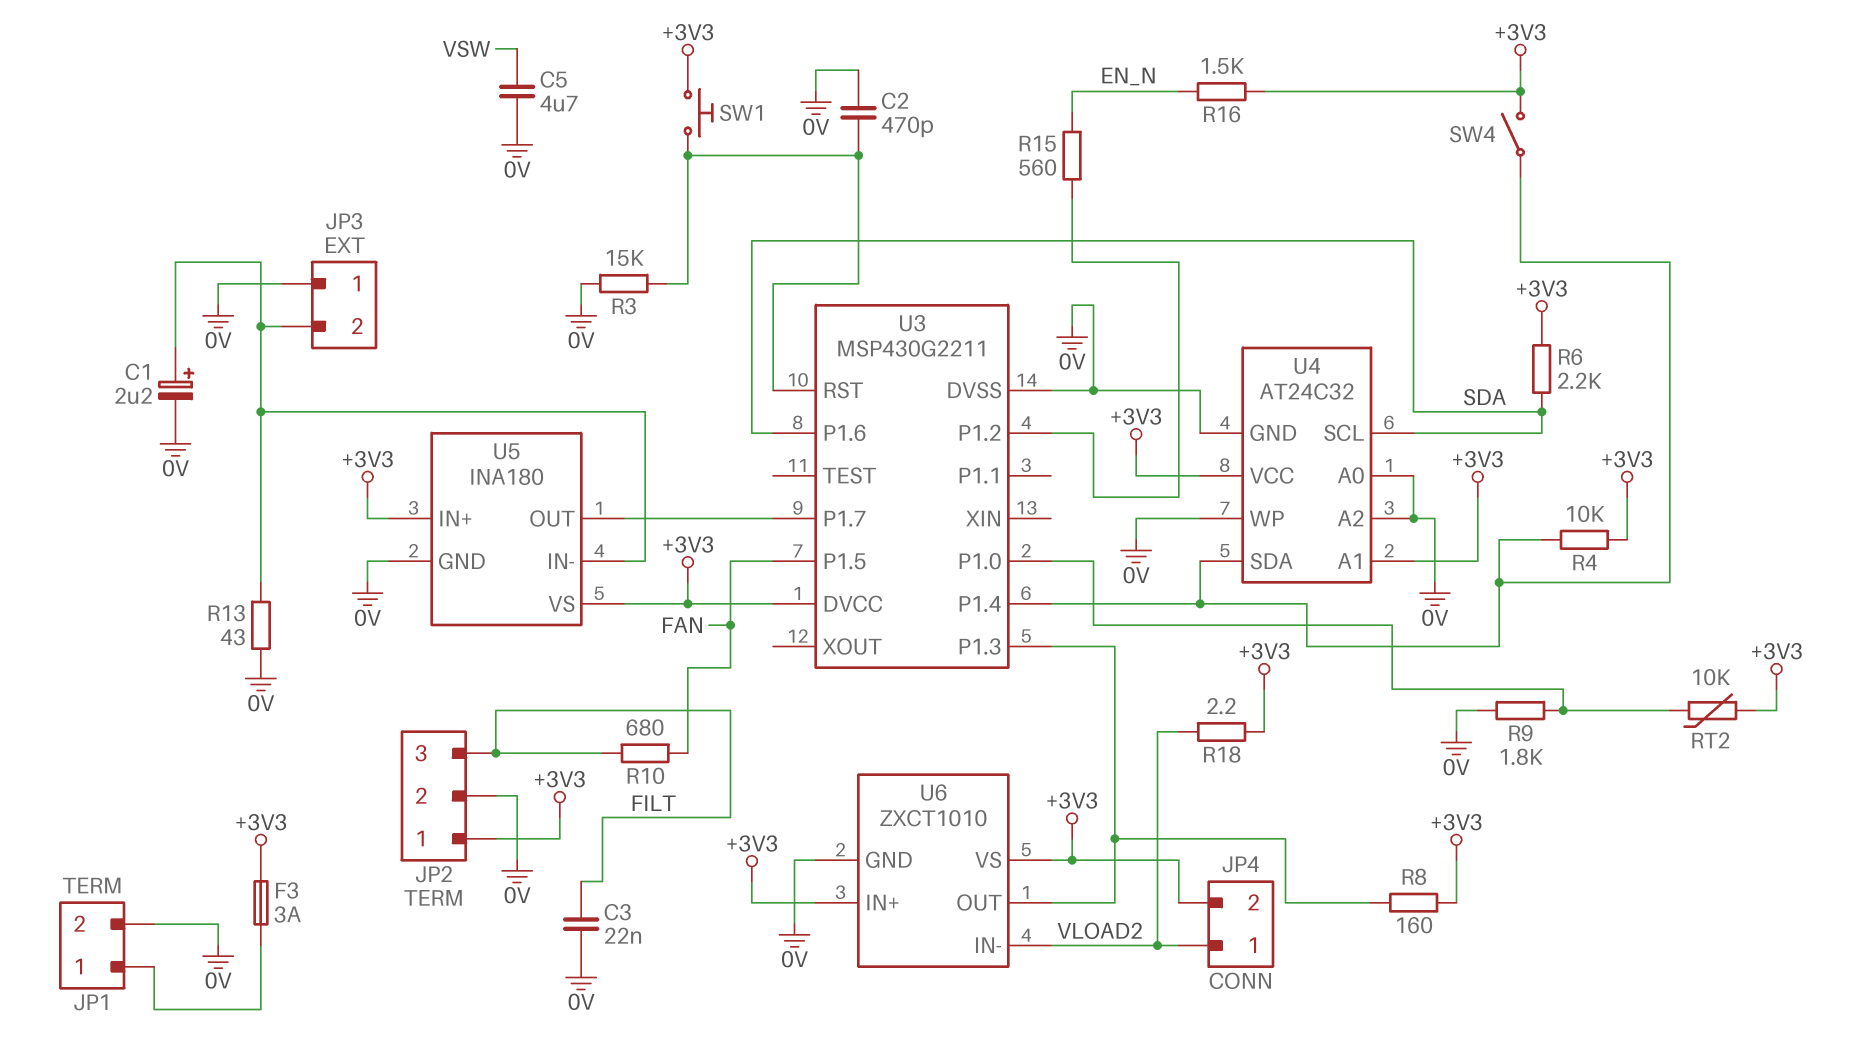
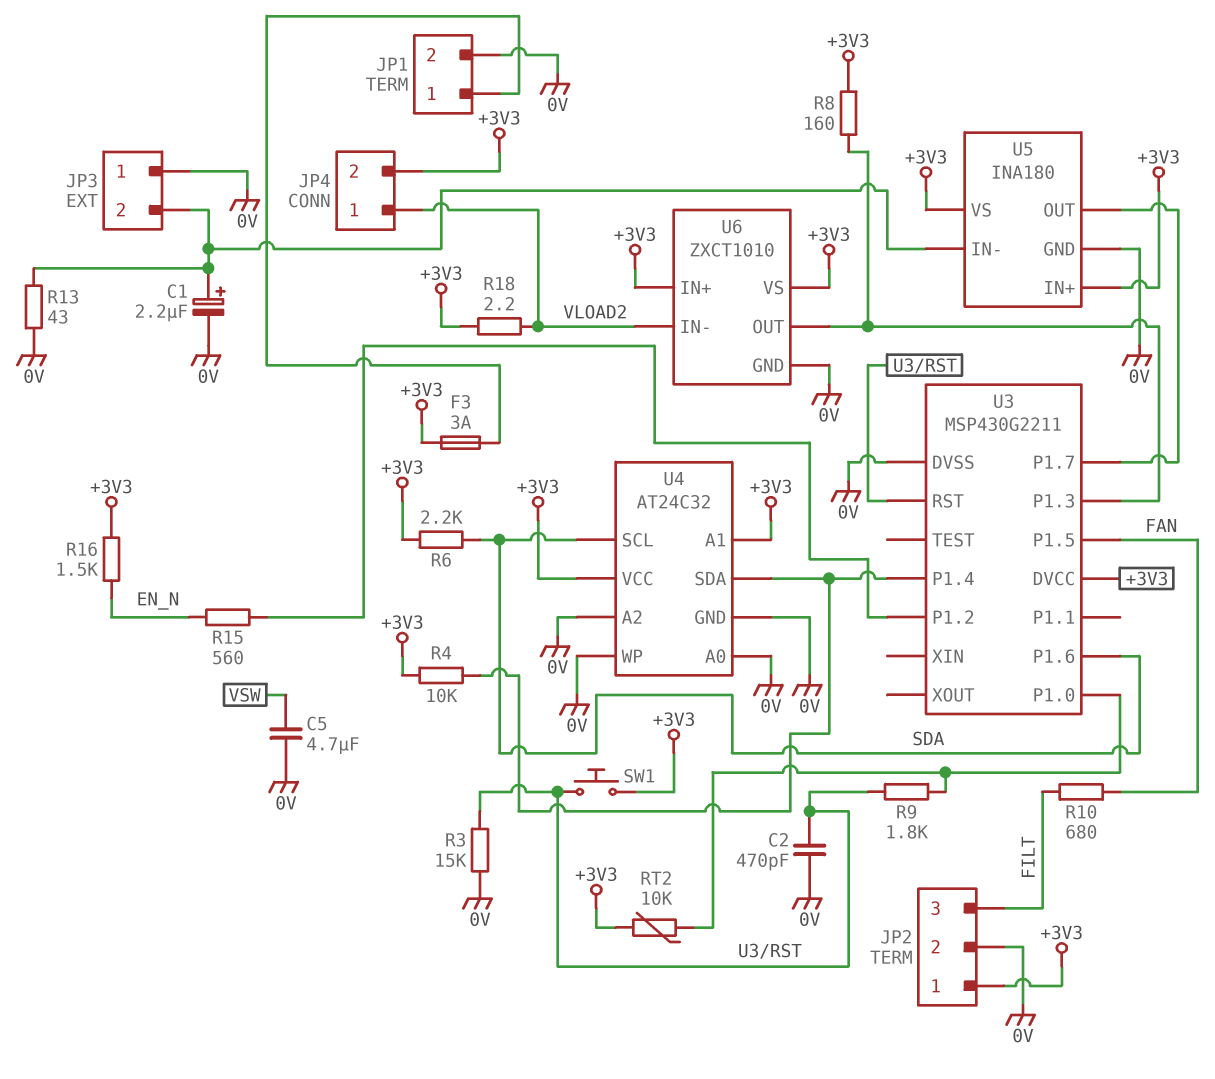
C3: 22nF (0V, FILT) -> none
R9: 1.8k (0V, U3/P1.0) -> 1.8k (U3/P1.0, U3/RST)
SW4: switch (+3V3, U3/P1.4) -> none

